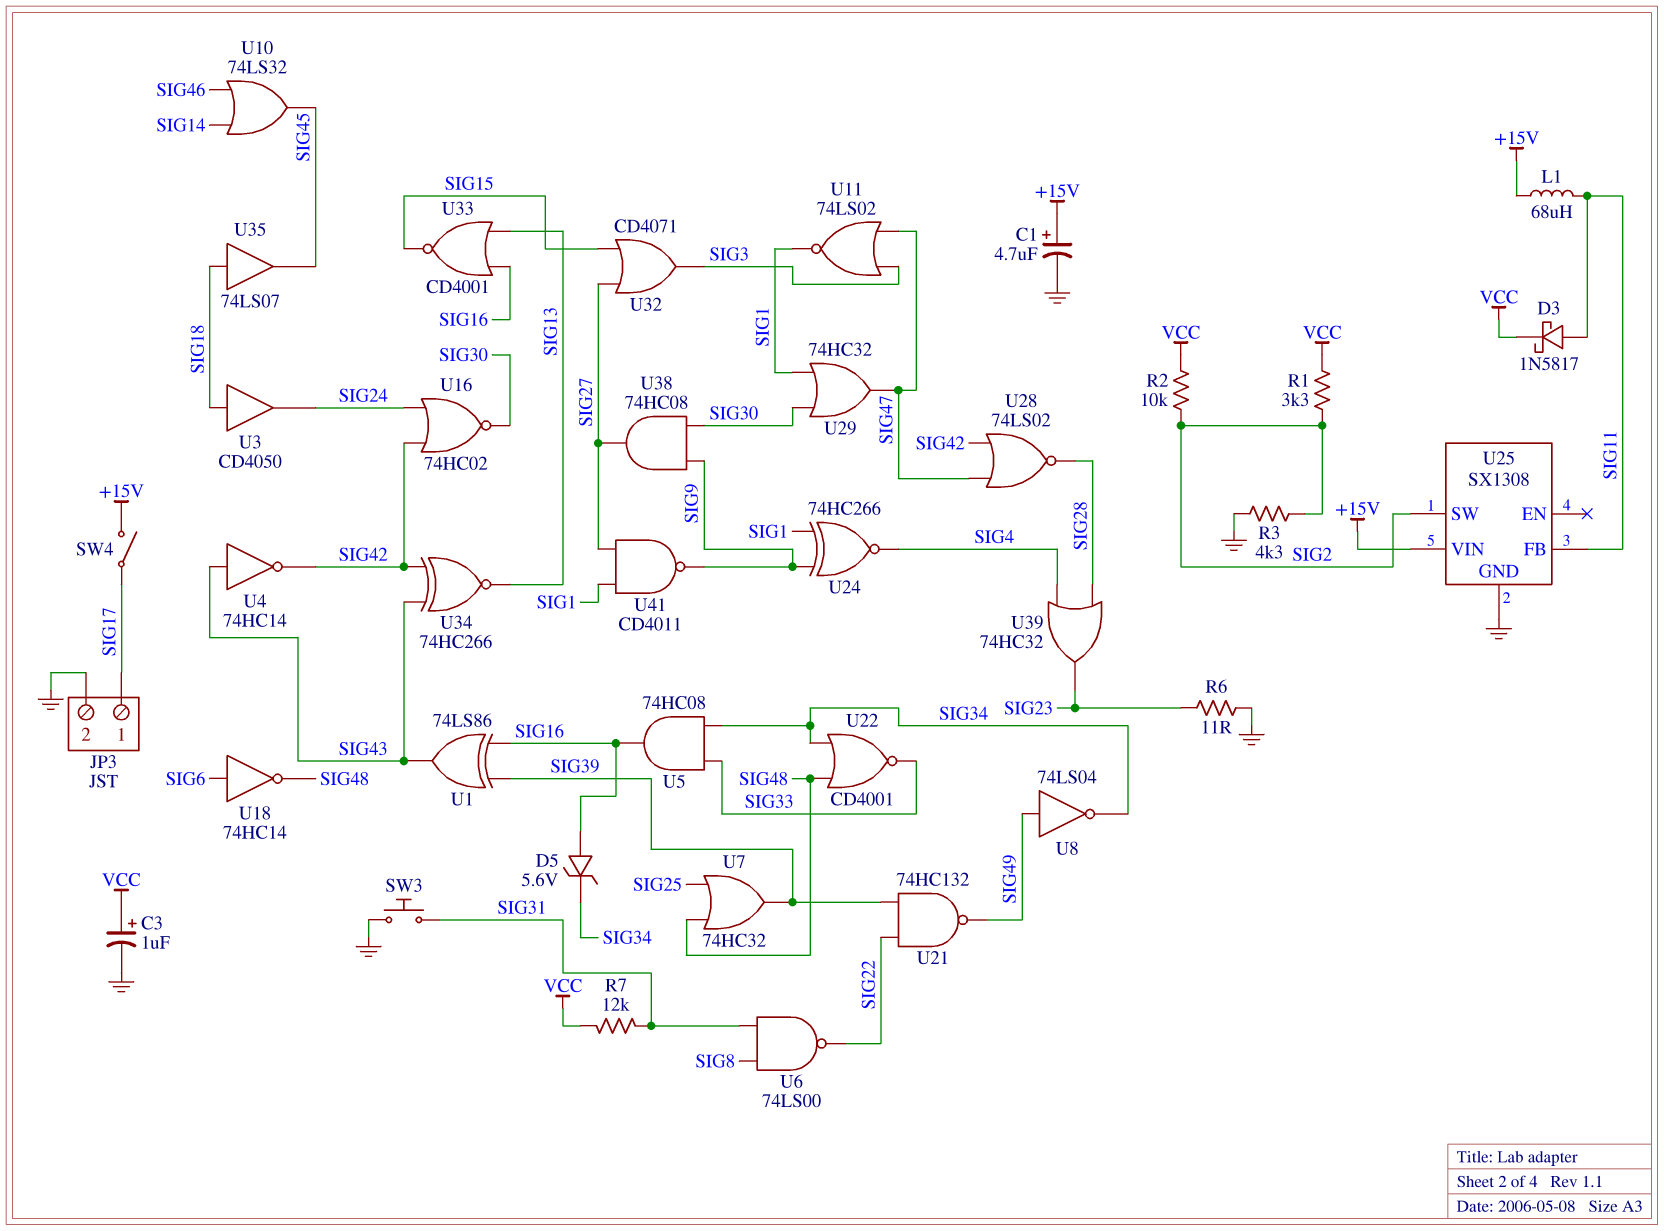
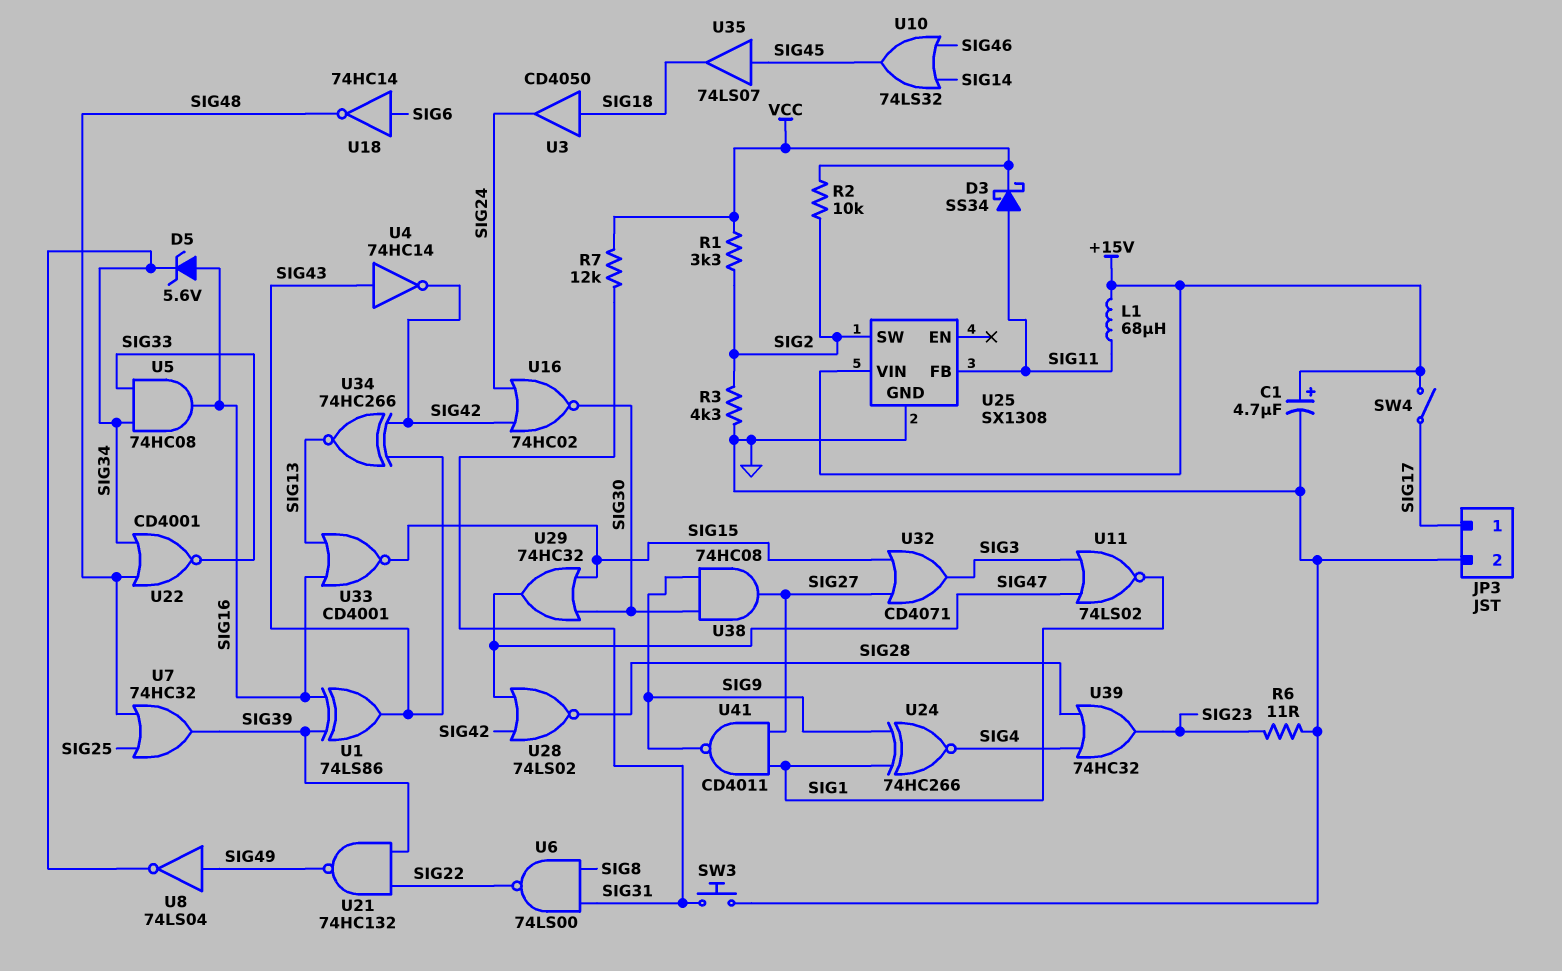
C3: 1uF (plus VCC, minus GND) -> none
D3: schottky 1N5817 (A SIG11, K VCC) -> schottky SS34 (A SIG11, K VCC)
U29: OR 74HC32 (in SIG1, in SIG30, out SIG47) -> OR 74HC32 (in SIG15, in SIG30, out SIG47)
U35: buffer 74LS07 (in SIG18, out SIG45) -> buffer 74LS07 (in SIG45, out SIG18)

